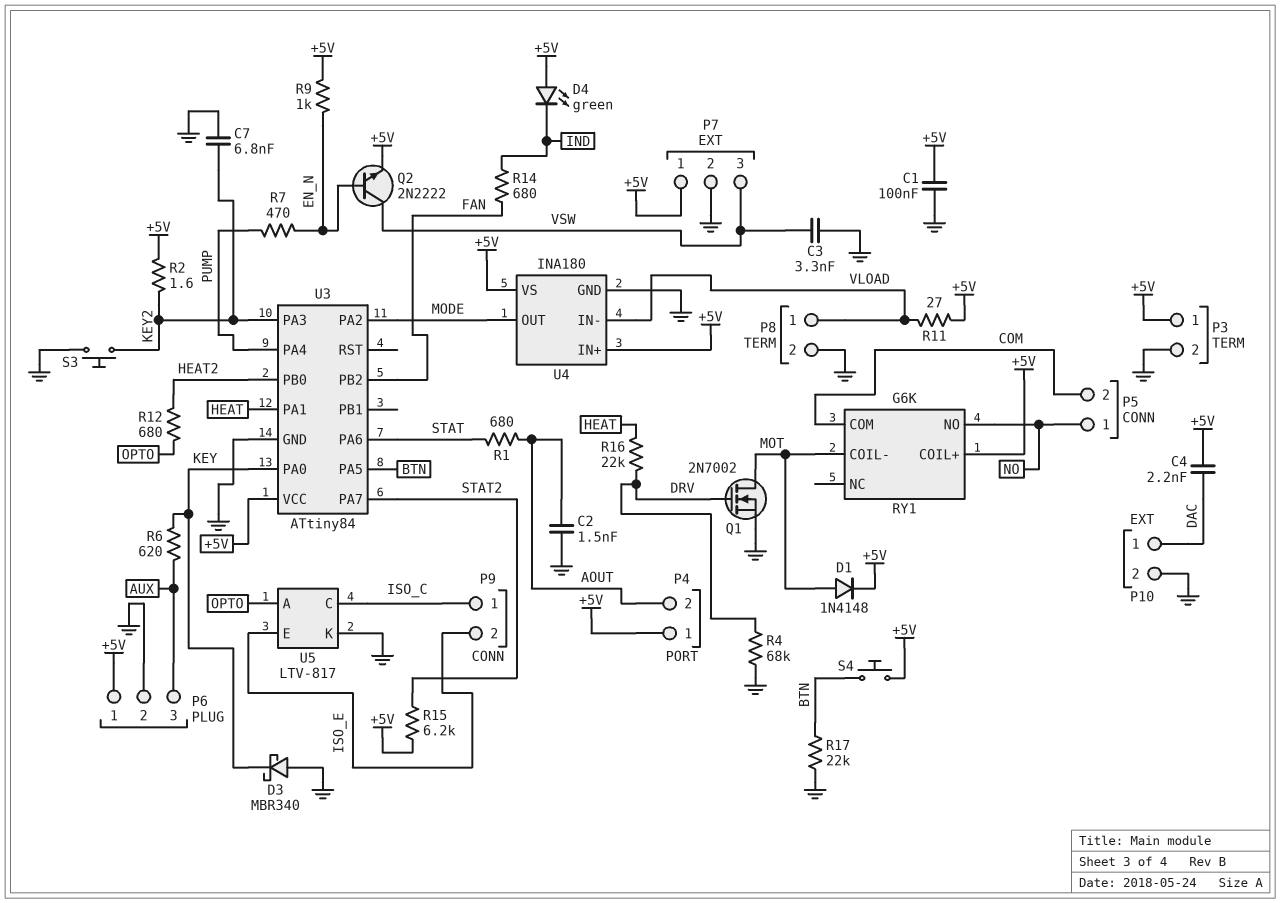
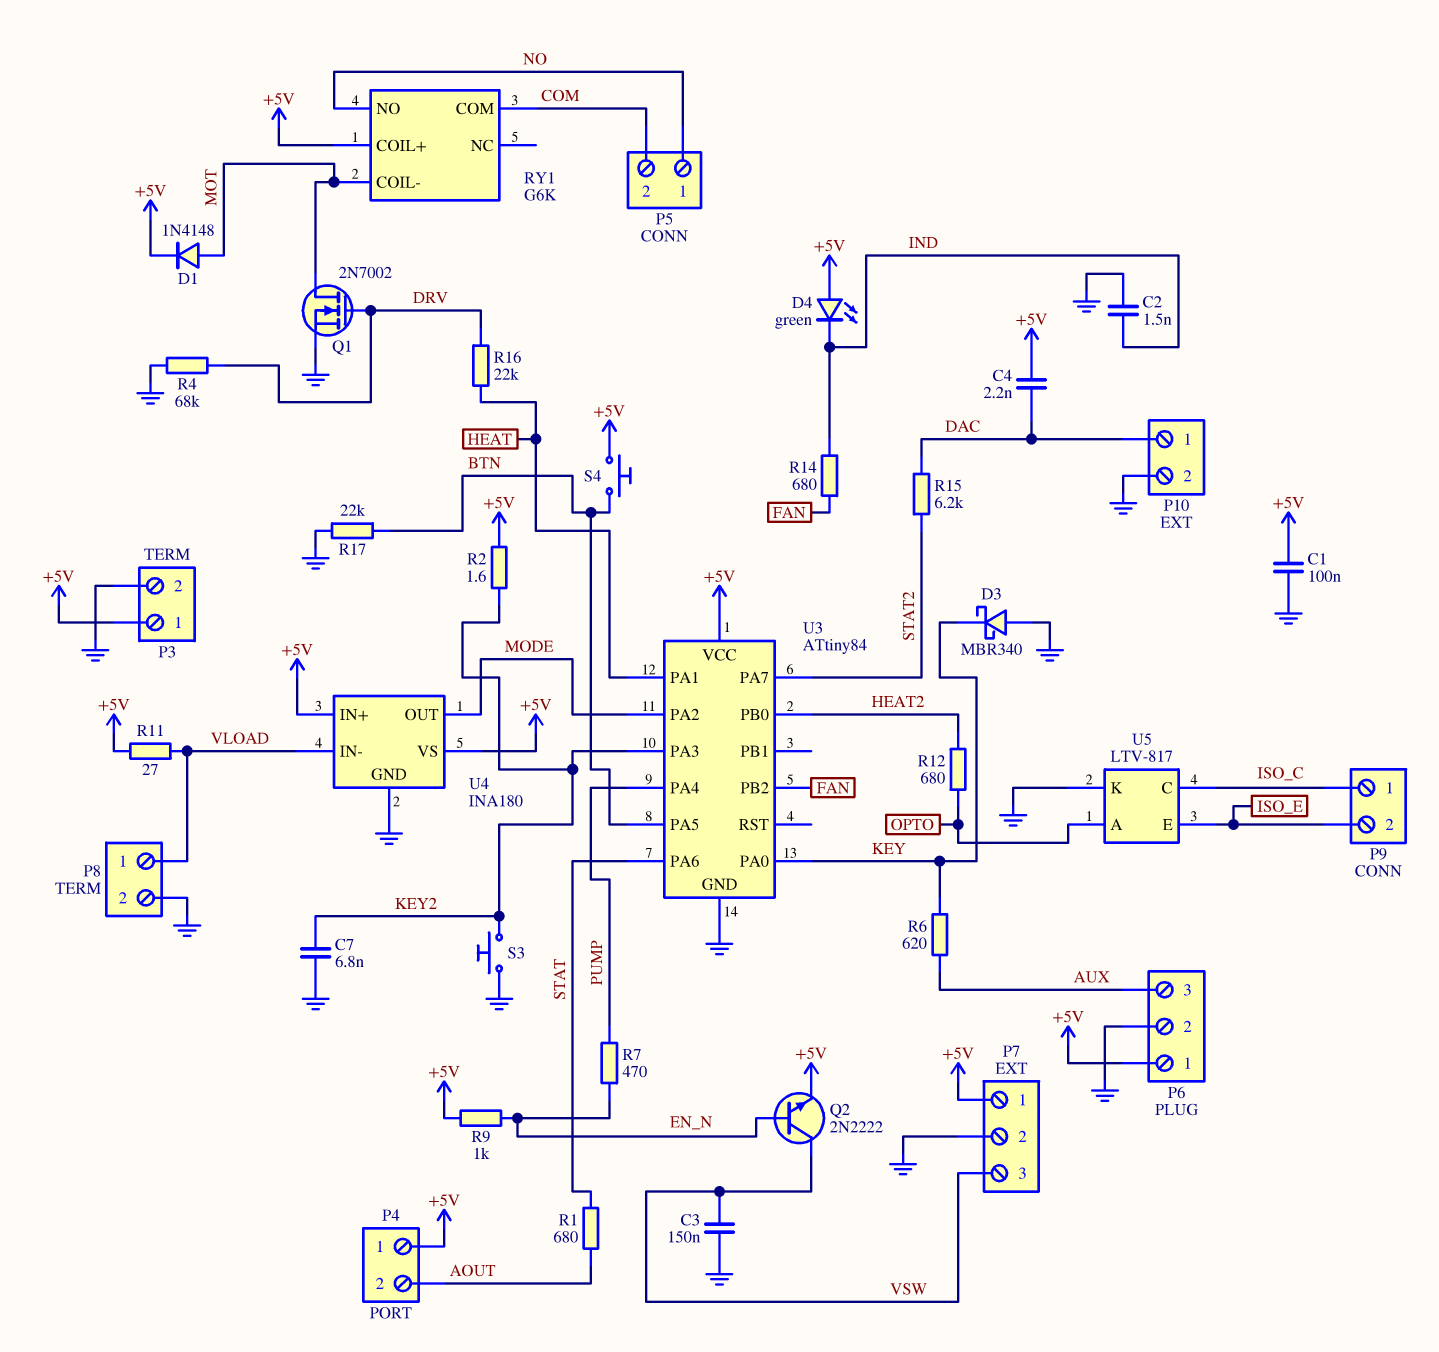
C2: 1.5nF (AOUT, GND) -> 1.5nF (GND, IND)
C3: 3.3nF (GND, VSW) -> 150nF (GND, VSW)
R15: 6.2k (+5V, STAT2) -> 6.2k (DAC, STAT2)

